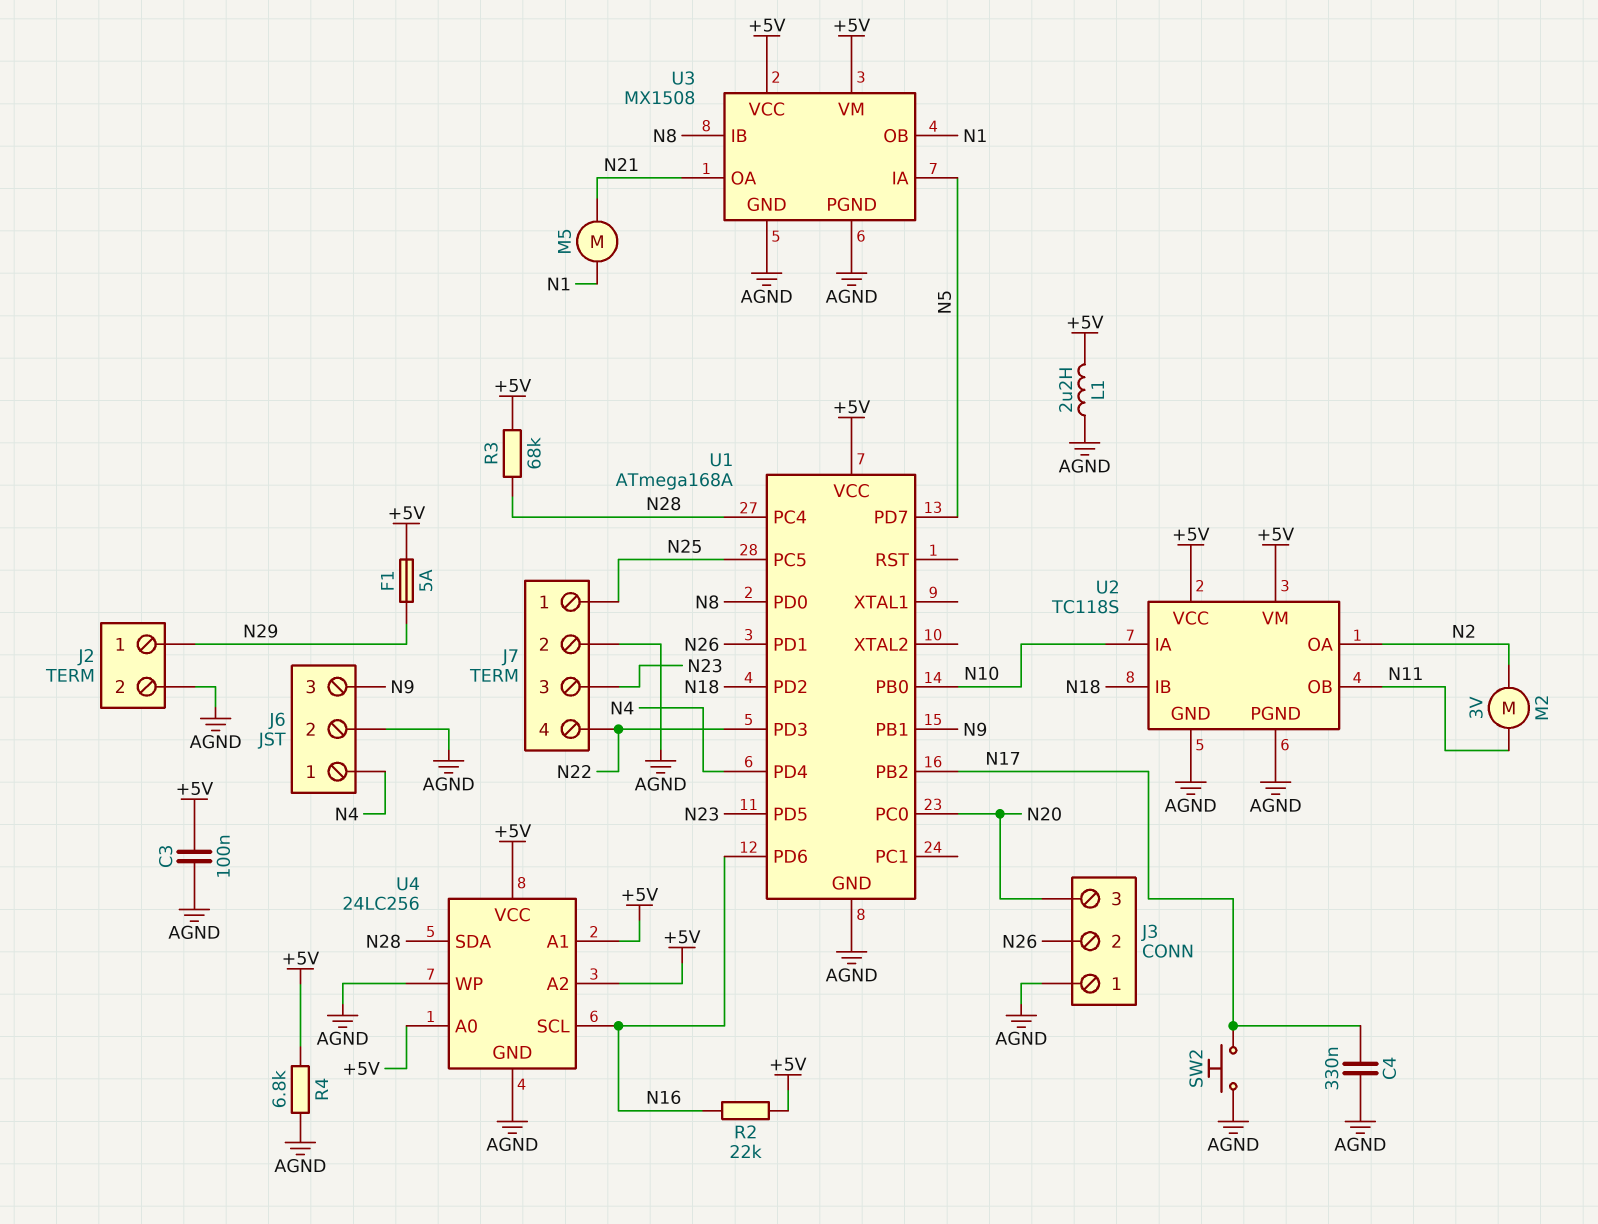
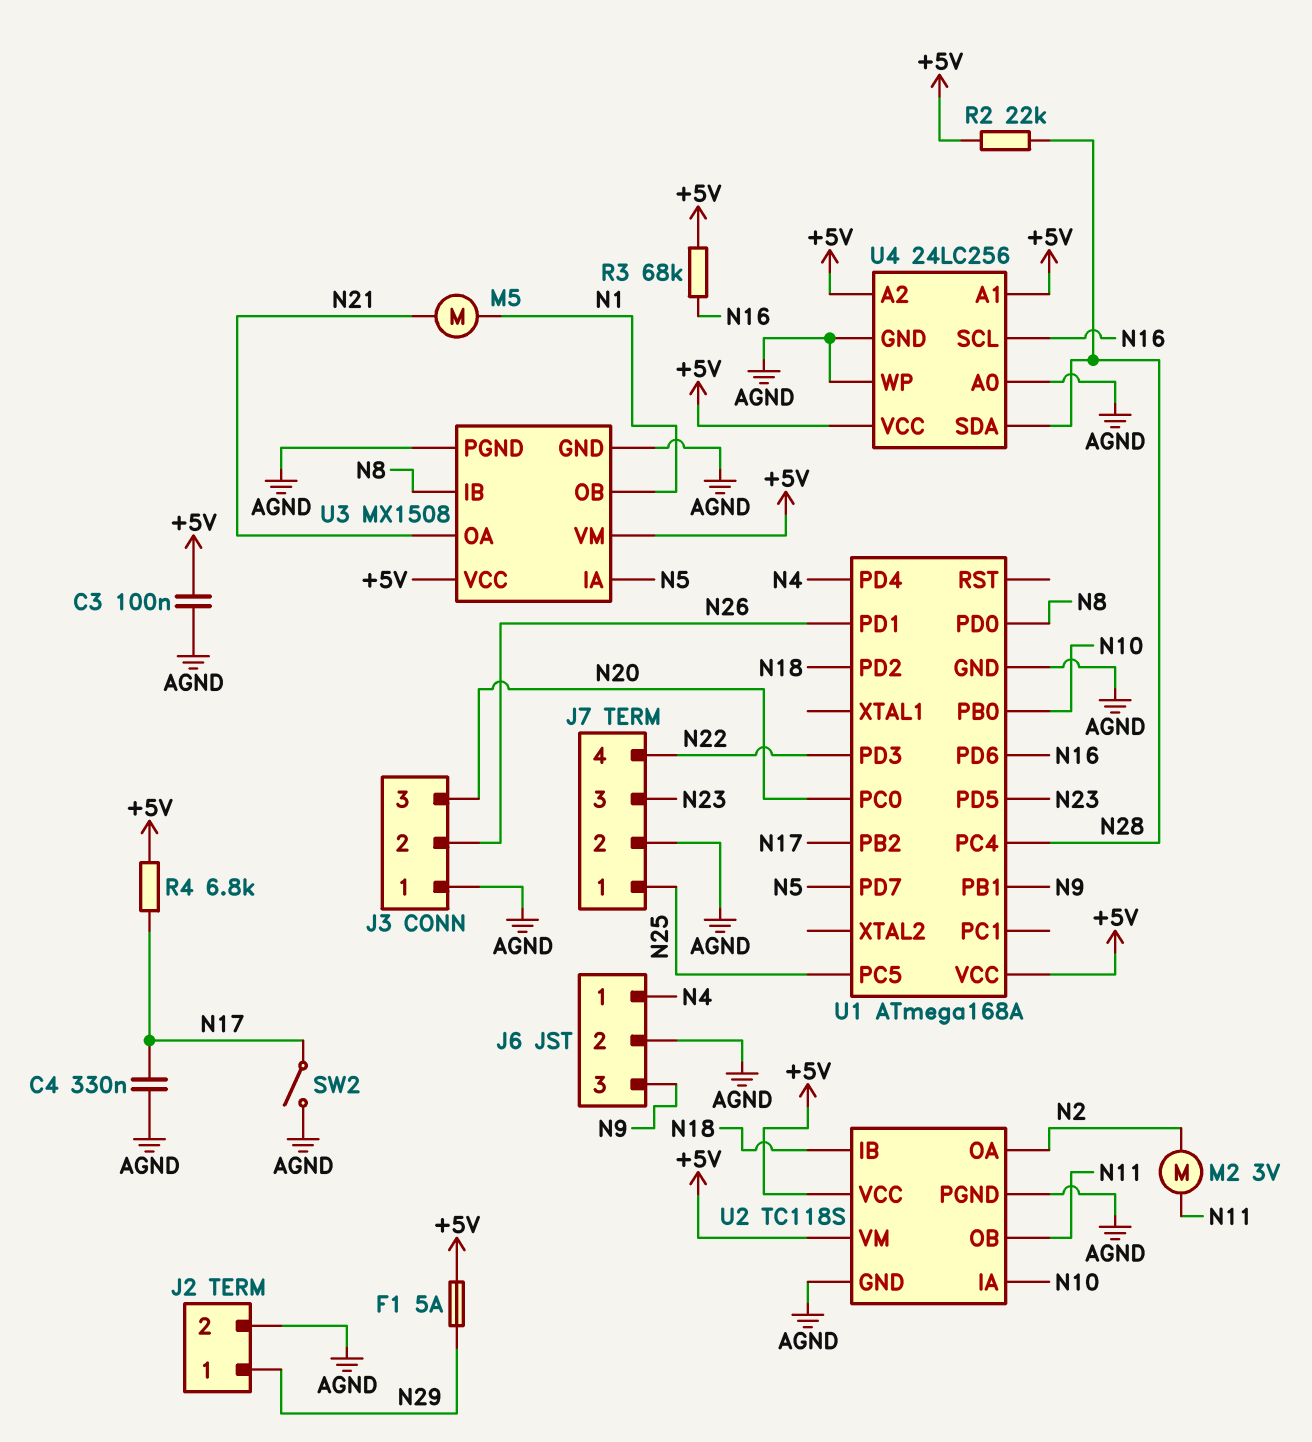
L1: 2.2uH (+5V, AGND) -> none
R2: 22k (+5V, N16) -> 22k (+5V, N28)
R3: 68k (+5V, N28) -> 68k (+5V, N16)
R4: 6.8k (+5V, AGND) -> 6.8k (+5V, N17)
SW2: button (AGND, N17) -> switch (AGND, N17)
U4 pin A0: +5V -> AGND

